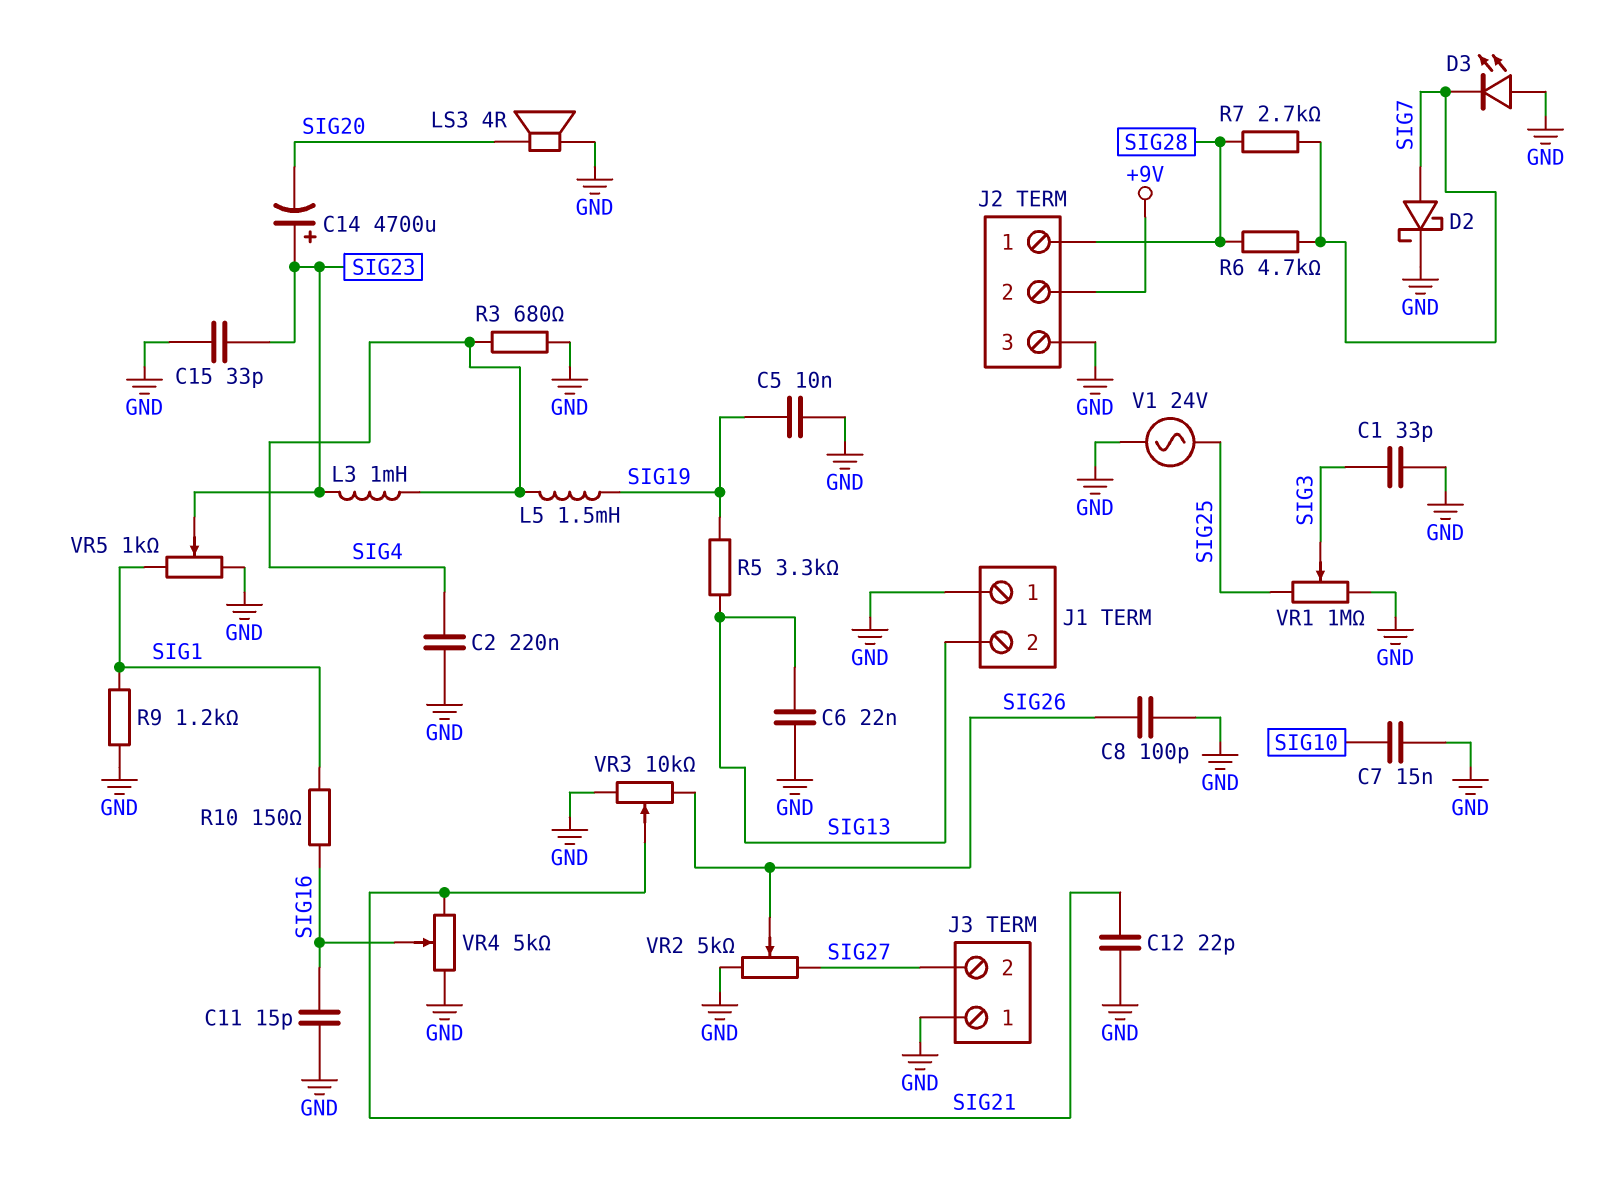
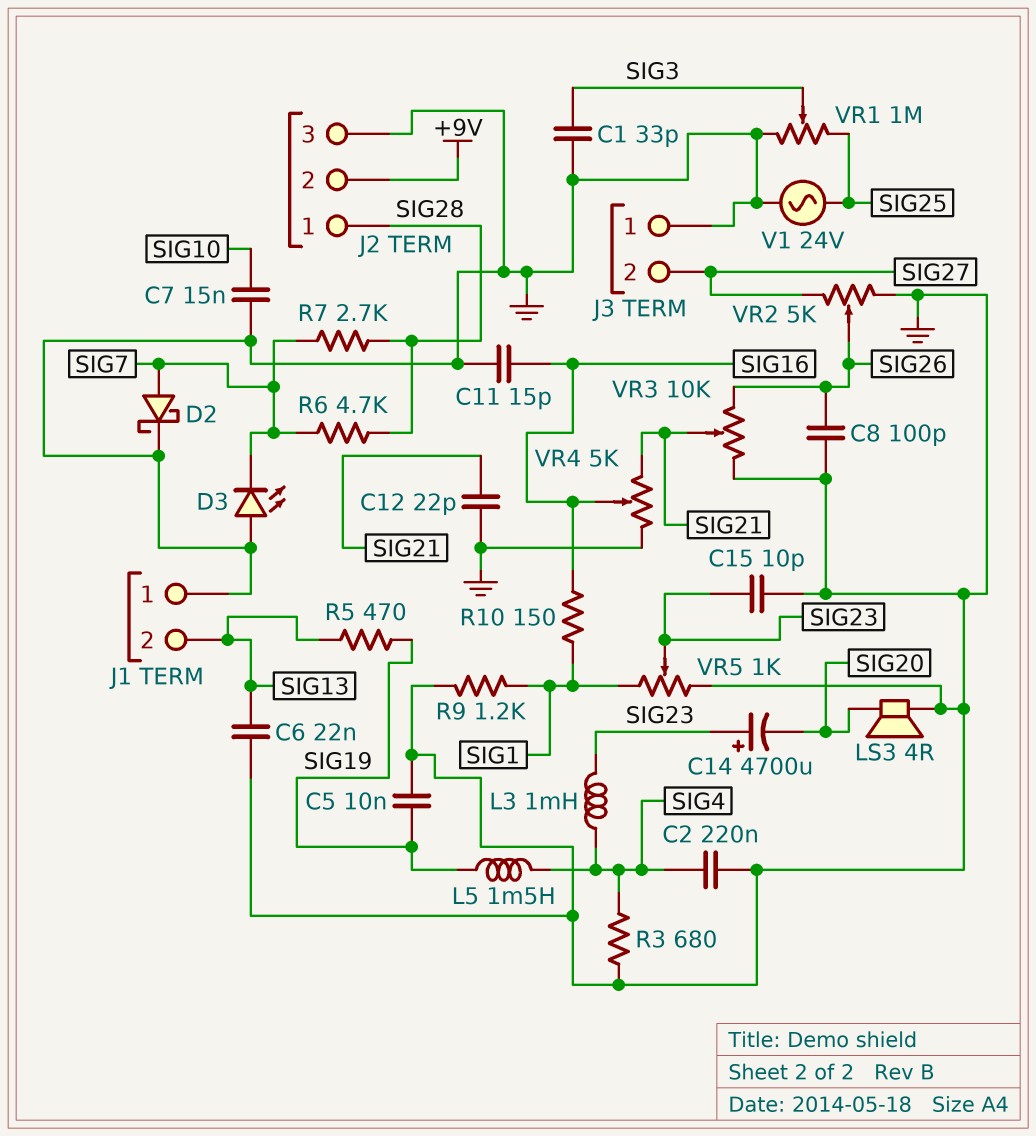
C15: 33pF (GND, SIG23) -> 10pF (GND, SIG23)
R5: 3.3k (SIG13, SIG19) -> 470 (SIG13, SIG19)

